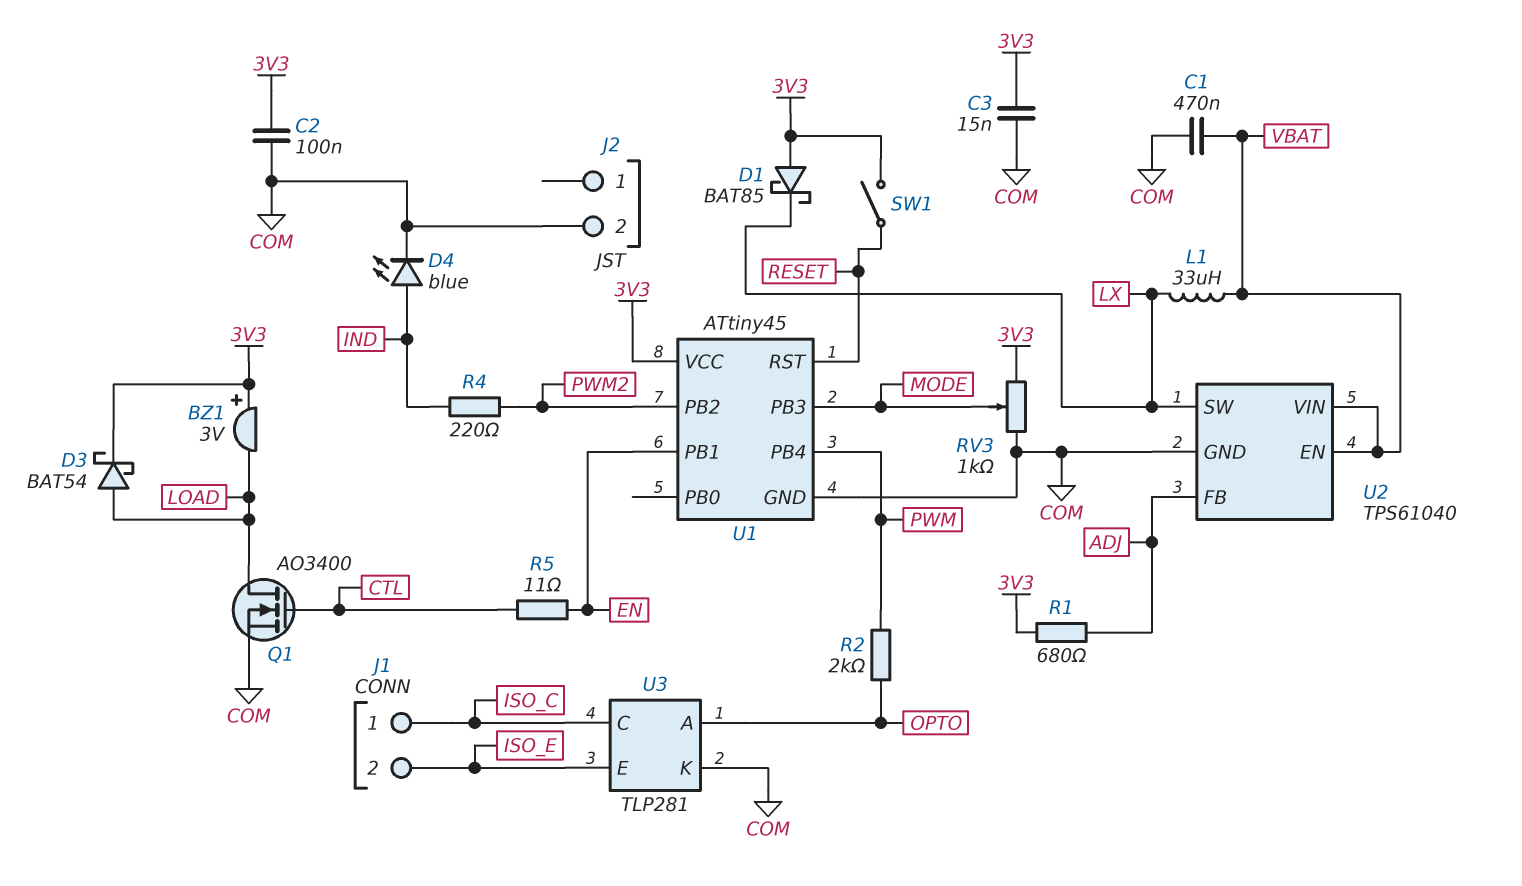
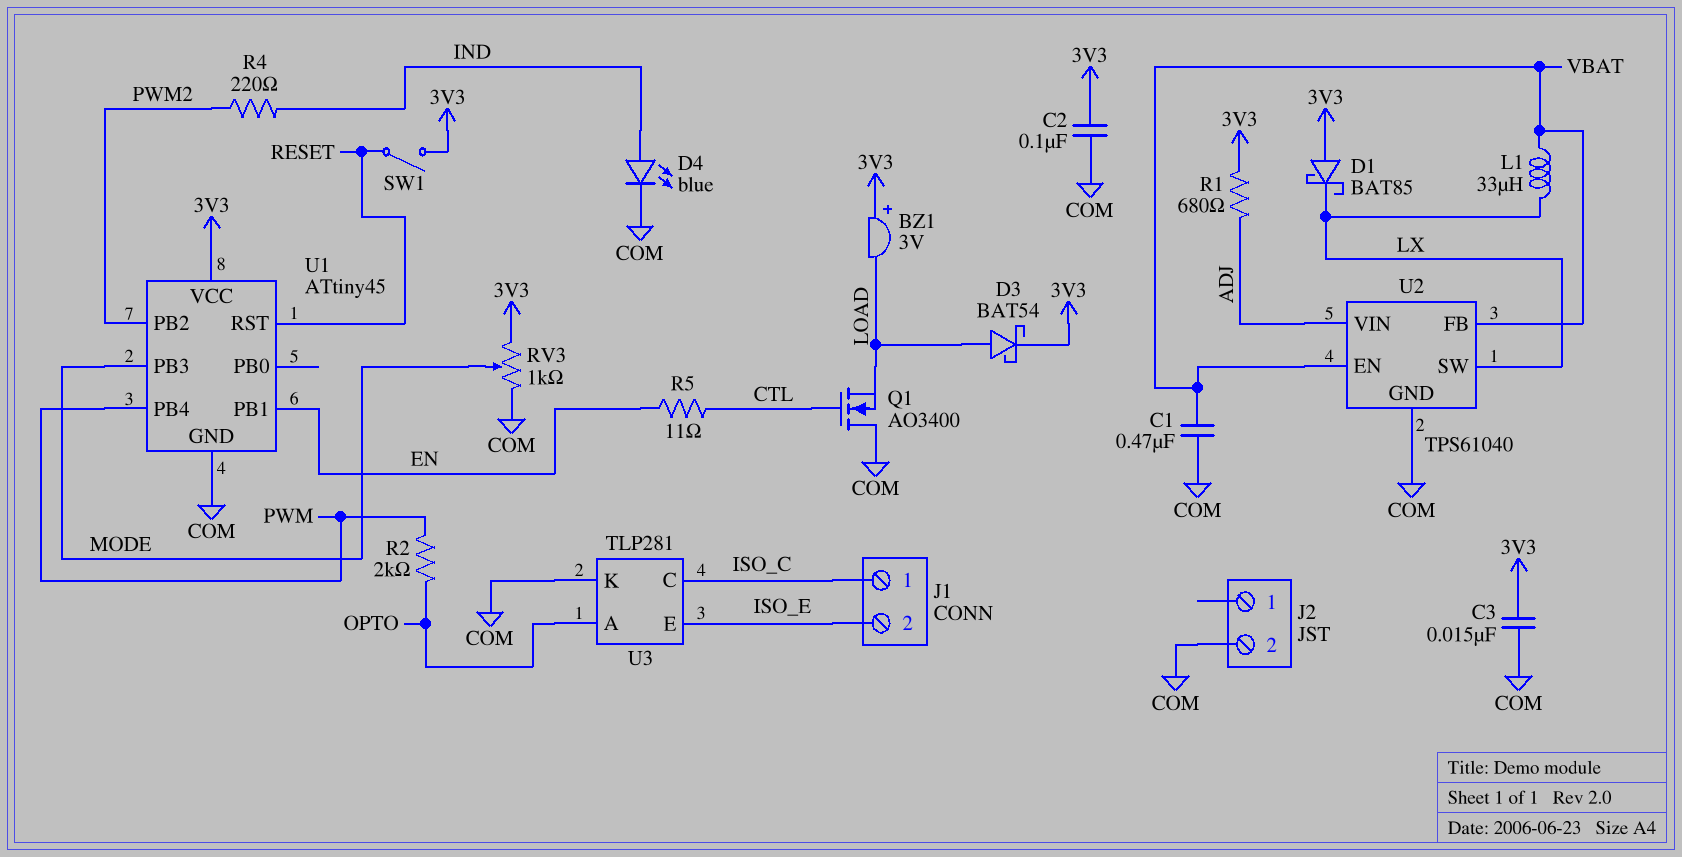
Q1: NMOS AO3400 (G CTL, D LOAD, S COM) -> NMOS AO3400 (G CTL, D COM, S LOAD)
U2 pin FB: ADJ -> VBAT
U2 pin VIN: VBAT -> ADJ

